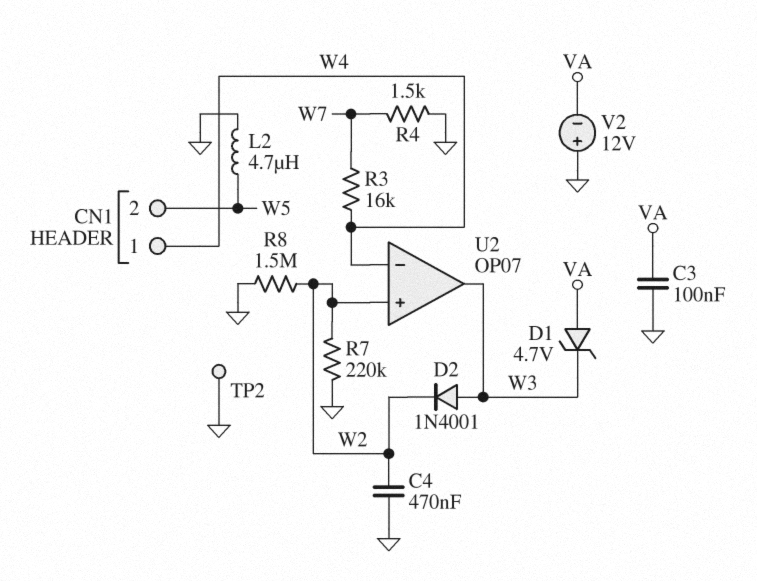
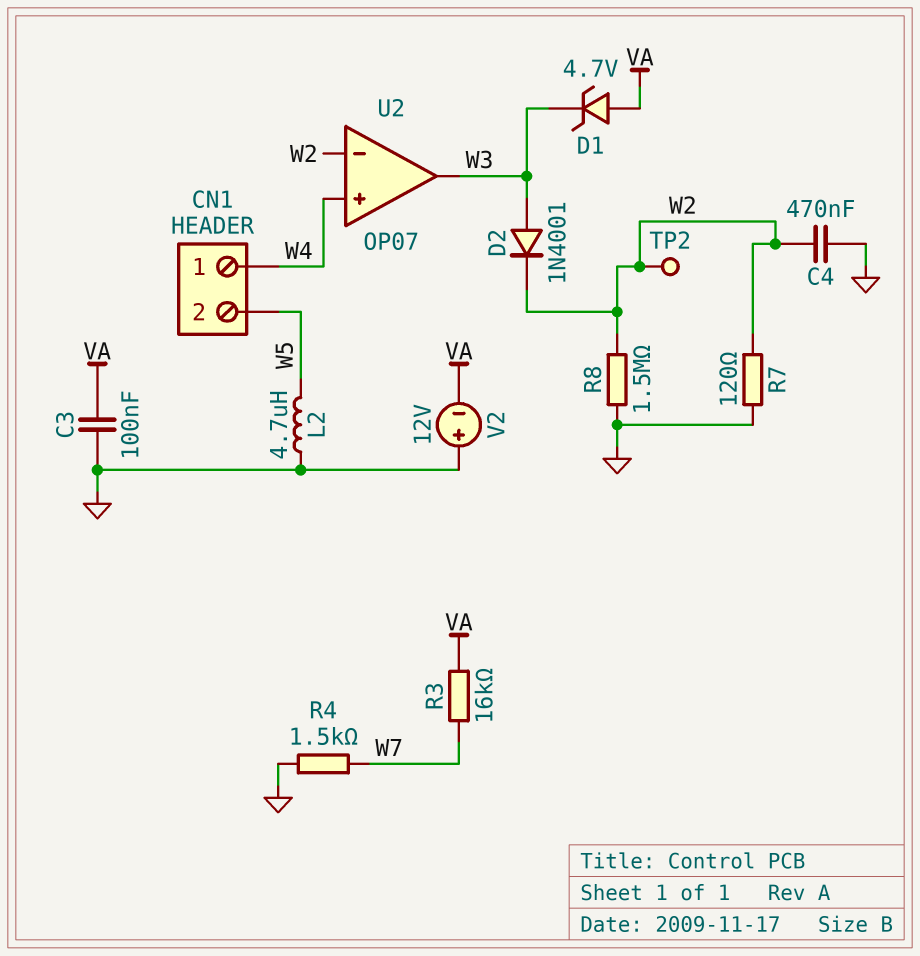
R3: 16k (W4, W7) -> 16k (VA, W7)
R7: 220k (GND, W2) -> 120 (GND, W2)
TP2: test point (GND) -> test point (W2)
U2 pin in+: W2 -> W4
U2 pin in-: W4 -> W2

